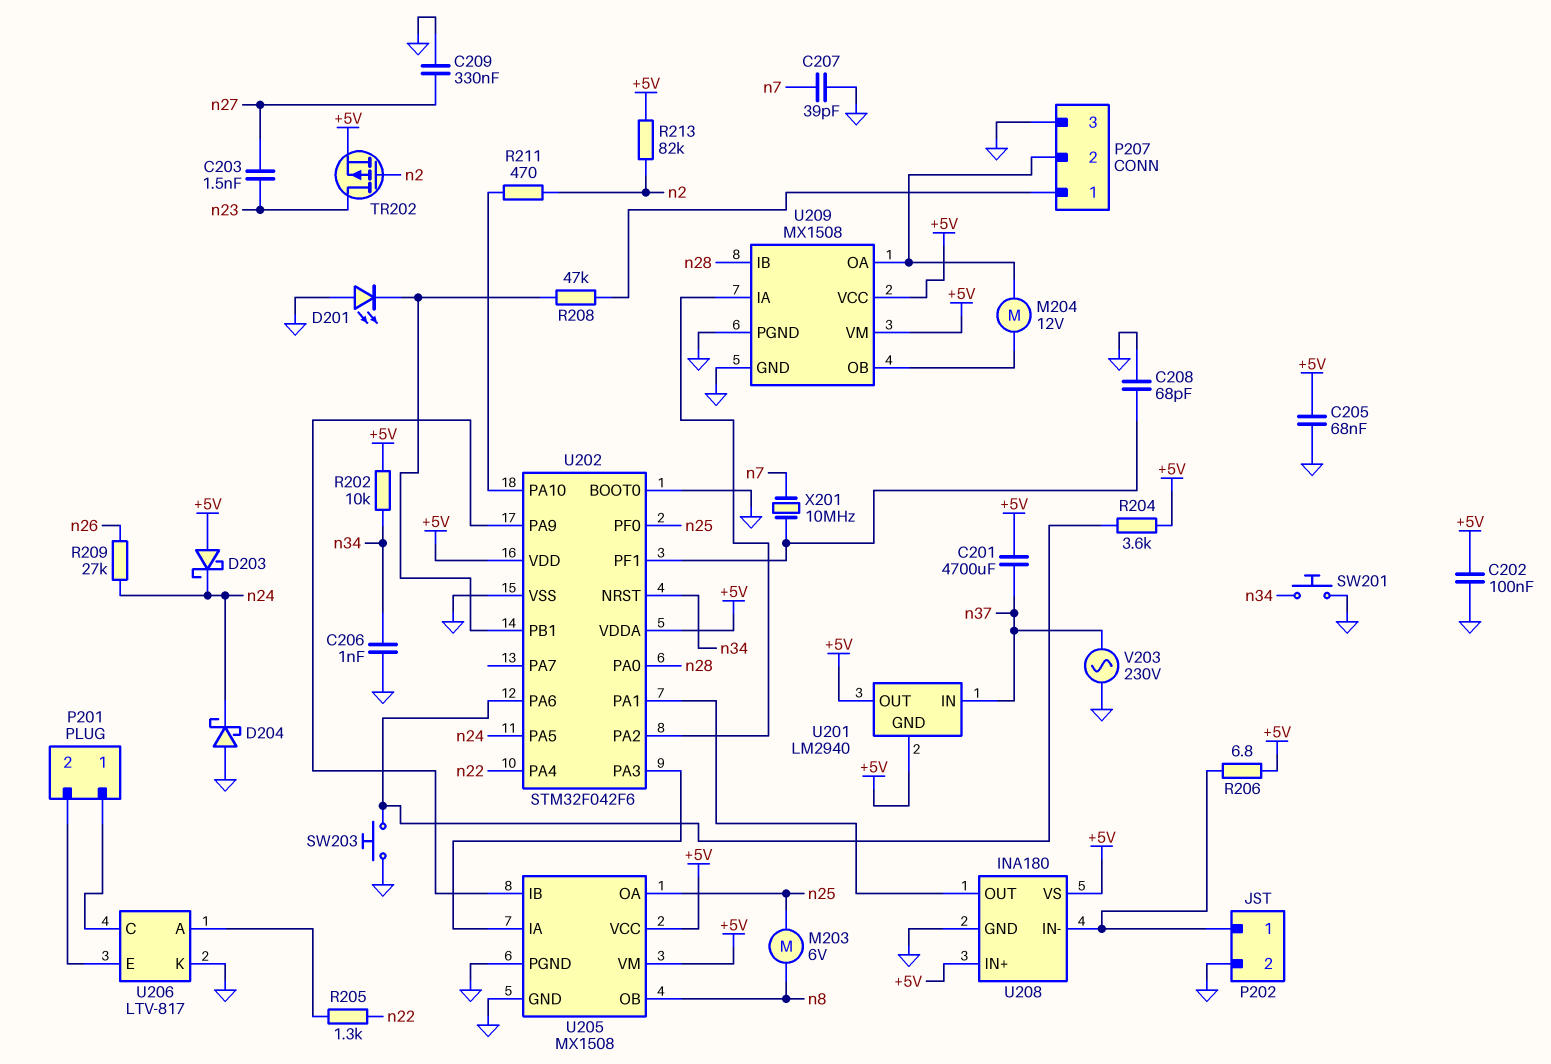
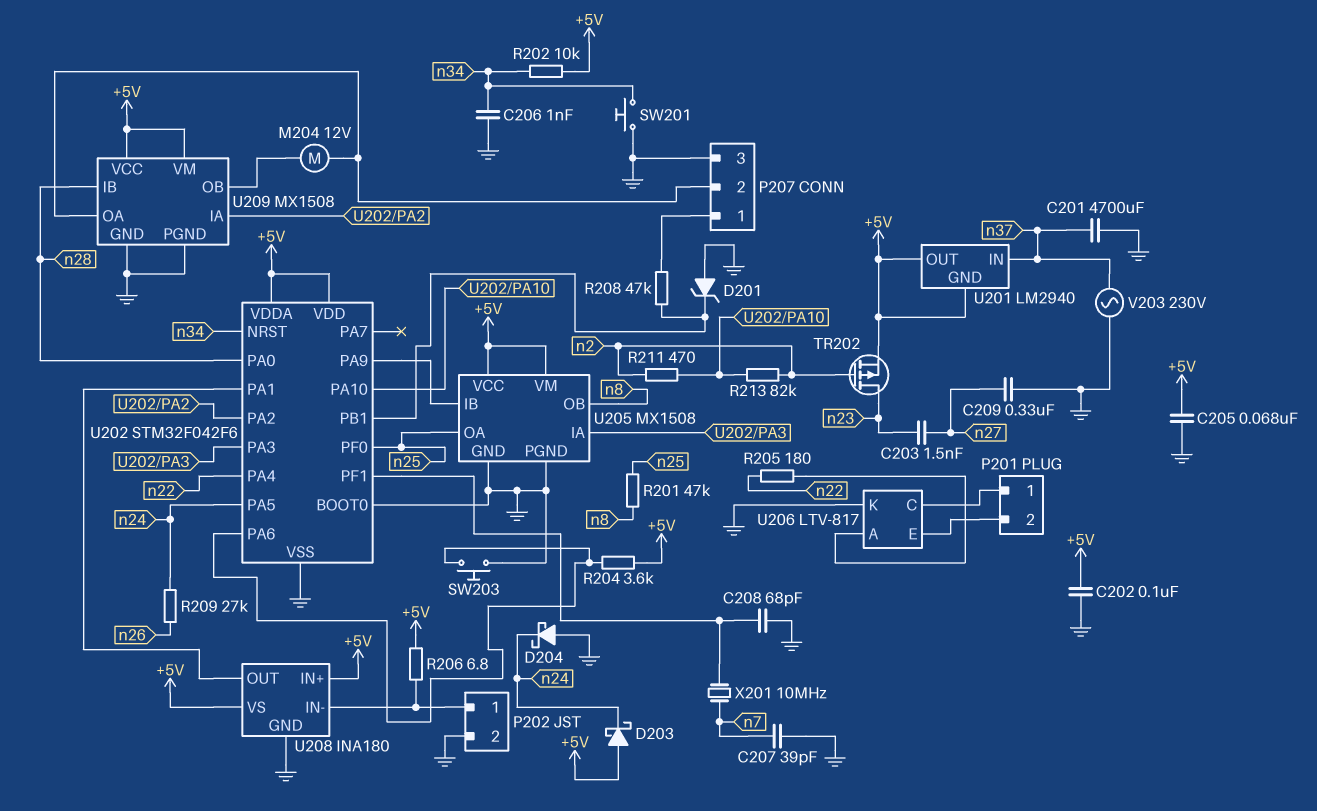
C201: 4700uF (+5V, n37) -> 4700uF (GND, n37)
D201: LED (A GND, K U202/PB1) -> zener (A GND, K U202/PB1)
M203: motor 6V (n8, n25) -> none
R201: none -> 47k (n8, n25)
R205: 1.3k (U206/A, n22) -> 180 (U206/A, n22)
R213: 82k (+5V, n2) -> 82k (U202/PA10, n2)

